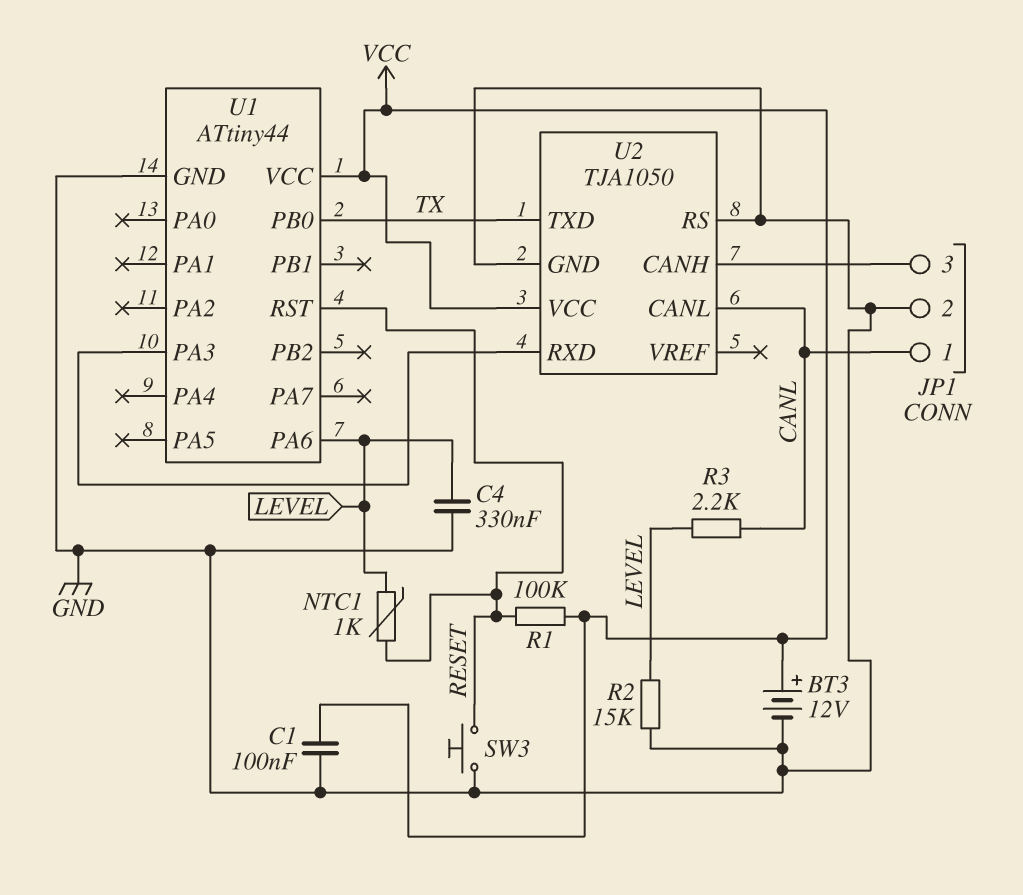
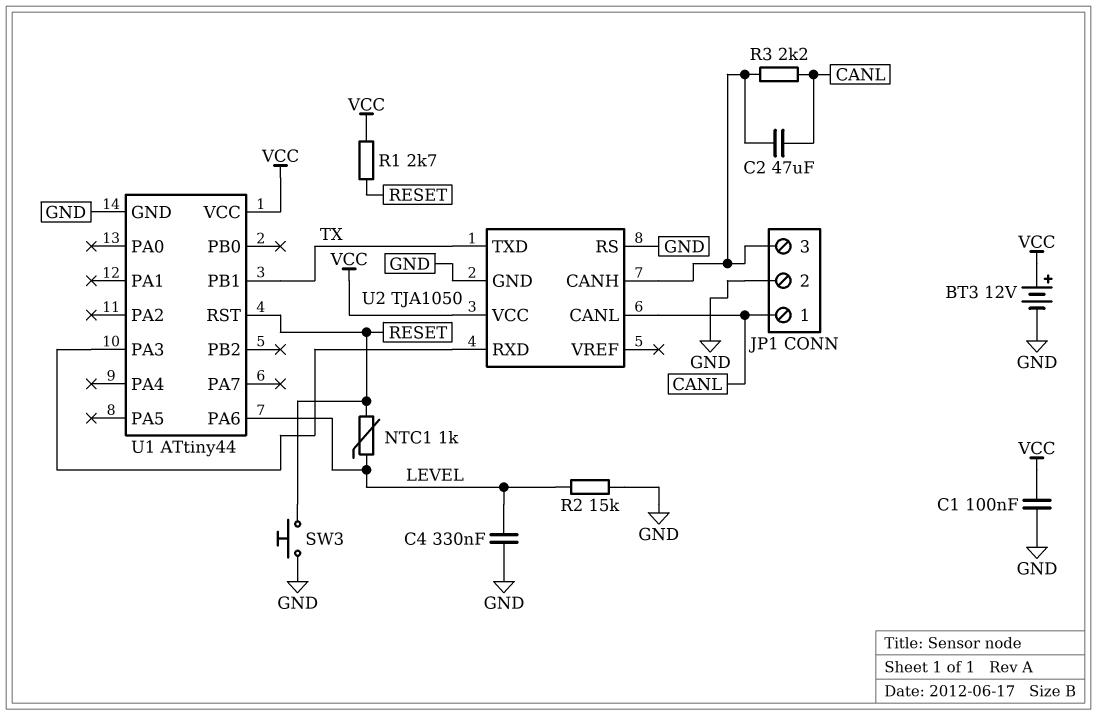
C2: none -> 47uF (CANL, JP1/3)
R1: 100k (RESET, VCC) -> 2.7k (RESET, VCC)
R3: 2.2k (CANL, LEVEL) -> 2.2k (CANL, JP1/3)
U1 pin PB0: TX -> none
U1 pin PB1: none -> TX

